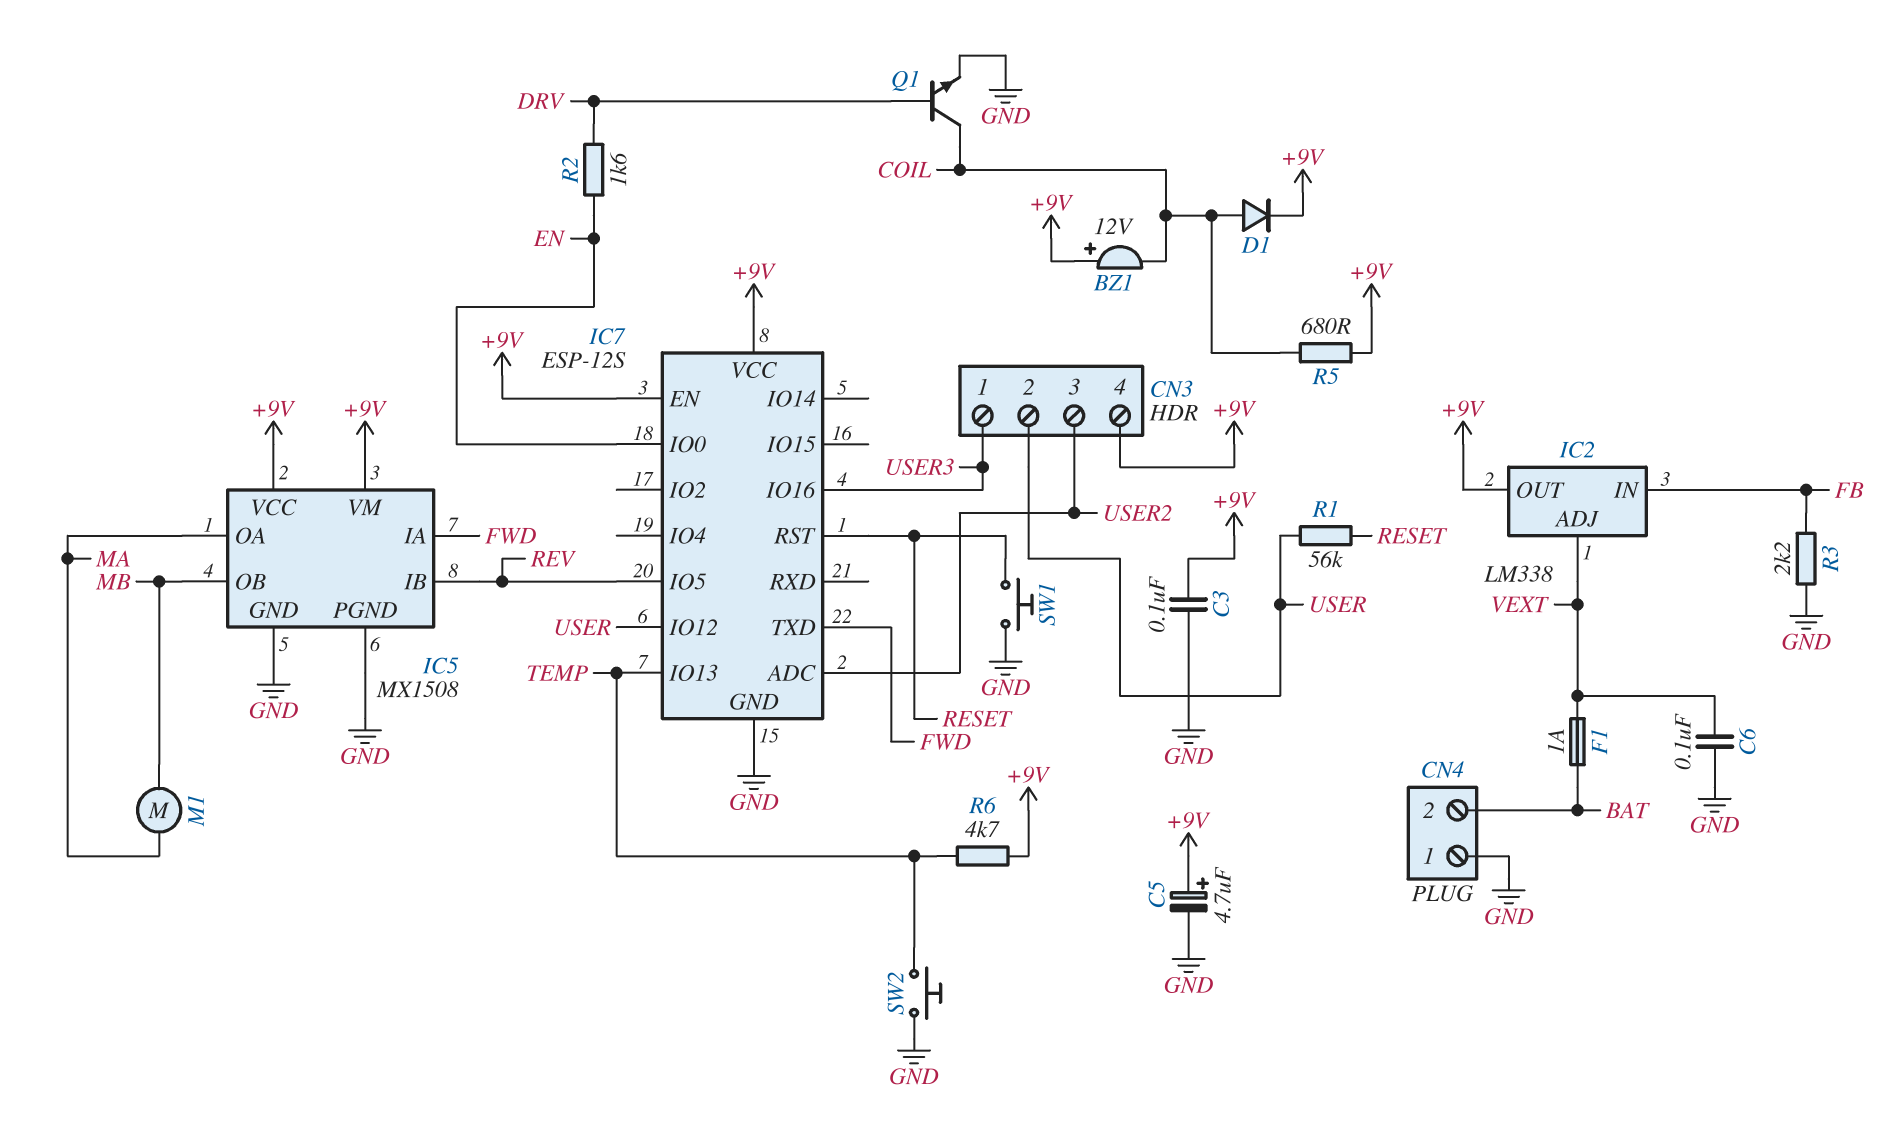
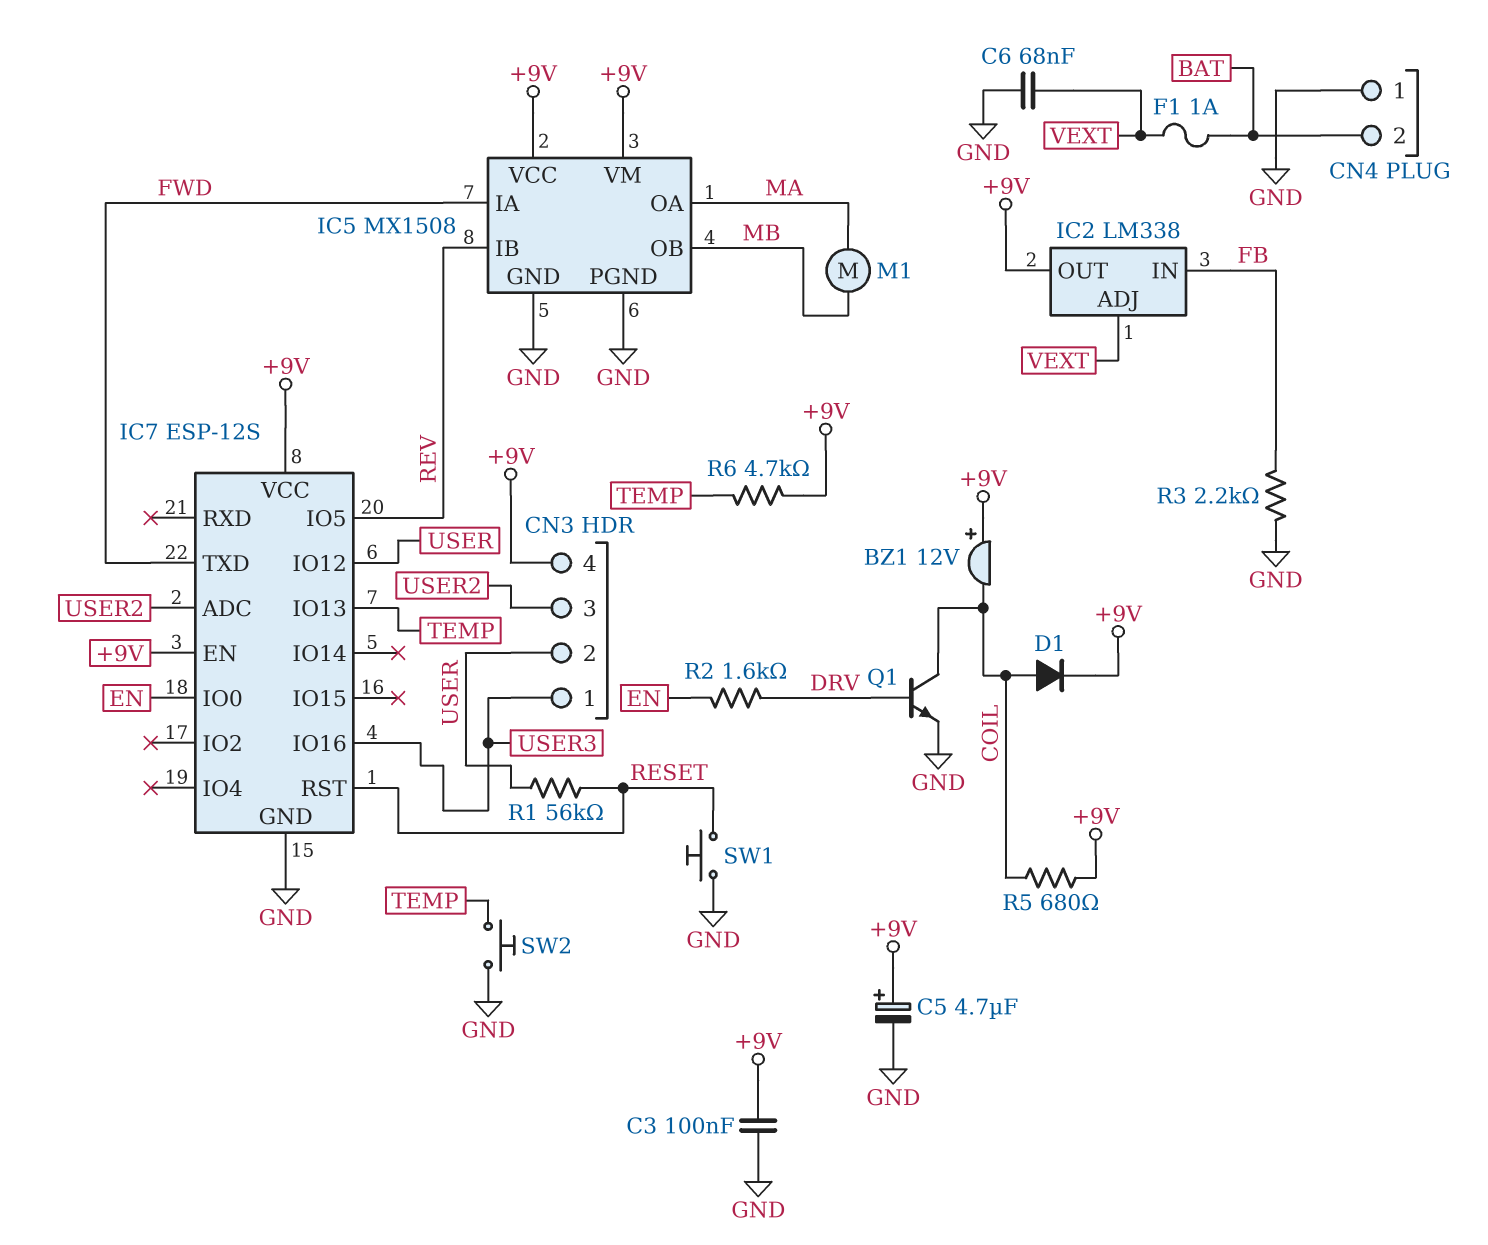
C6: 100nF (GND, VEXT) -> 68nF (GND, VEXT)

